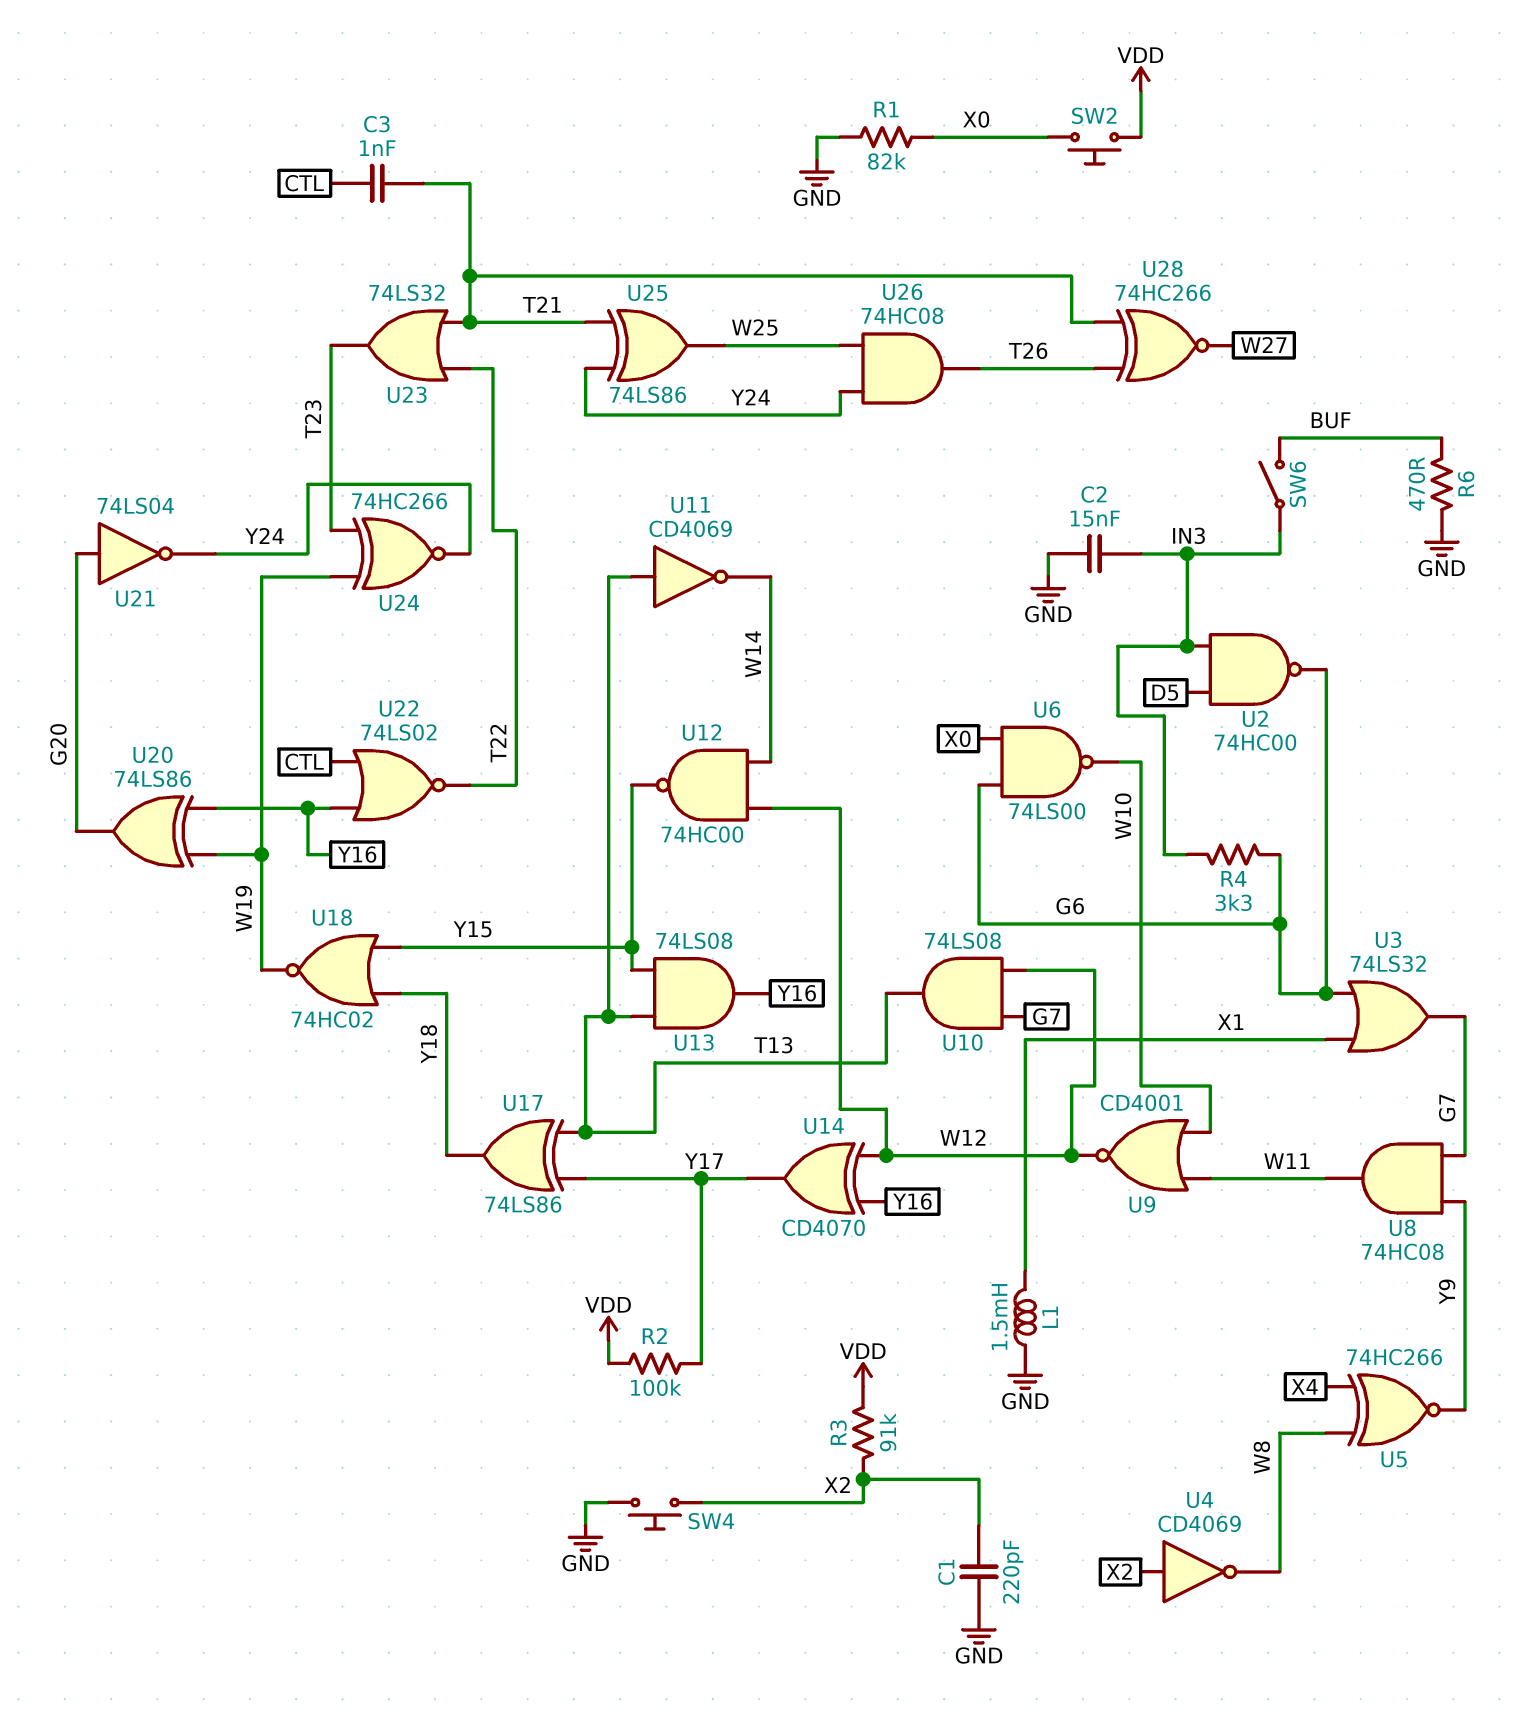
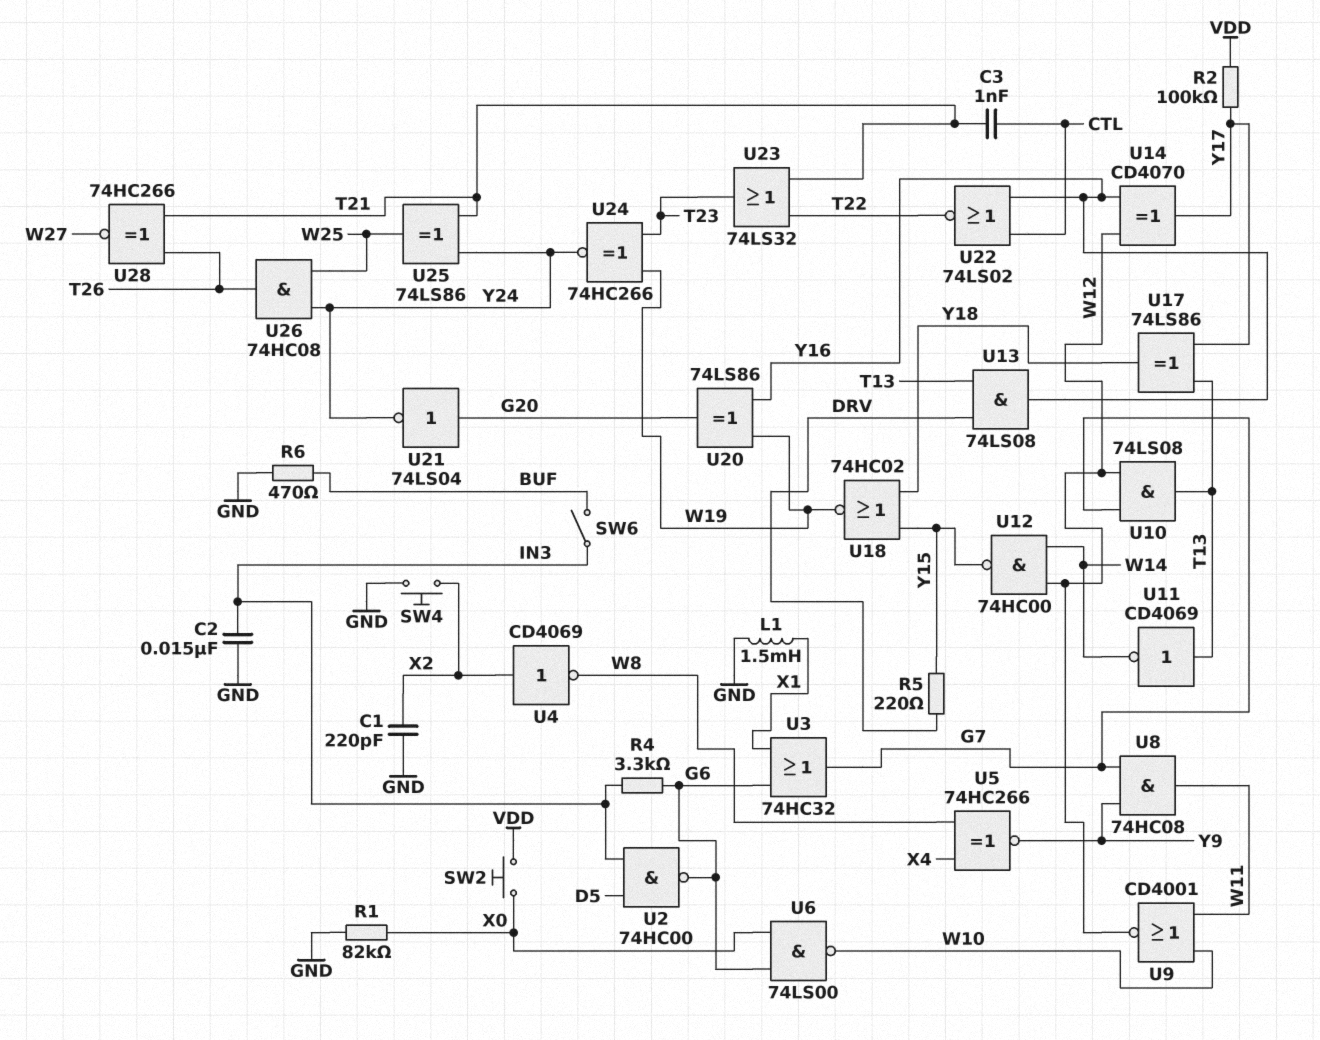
R3: 91k (VDD, X2) -> none
R5: none -> 220 (DRV, Y15)
U3: OR 74LS32 (in G6, in X1, out G7) -> OR 74HC32 (in G6, in X1, out G7)
U13: AND 74LS08 (in T13, in Y15, out Y16) -> AND 74LS08 (in DRV, in T13, out Y16)

